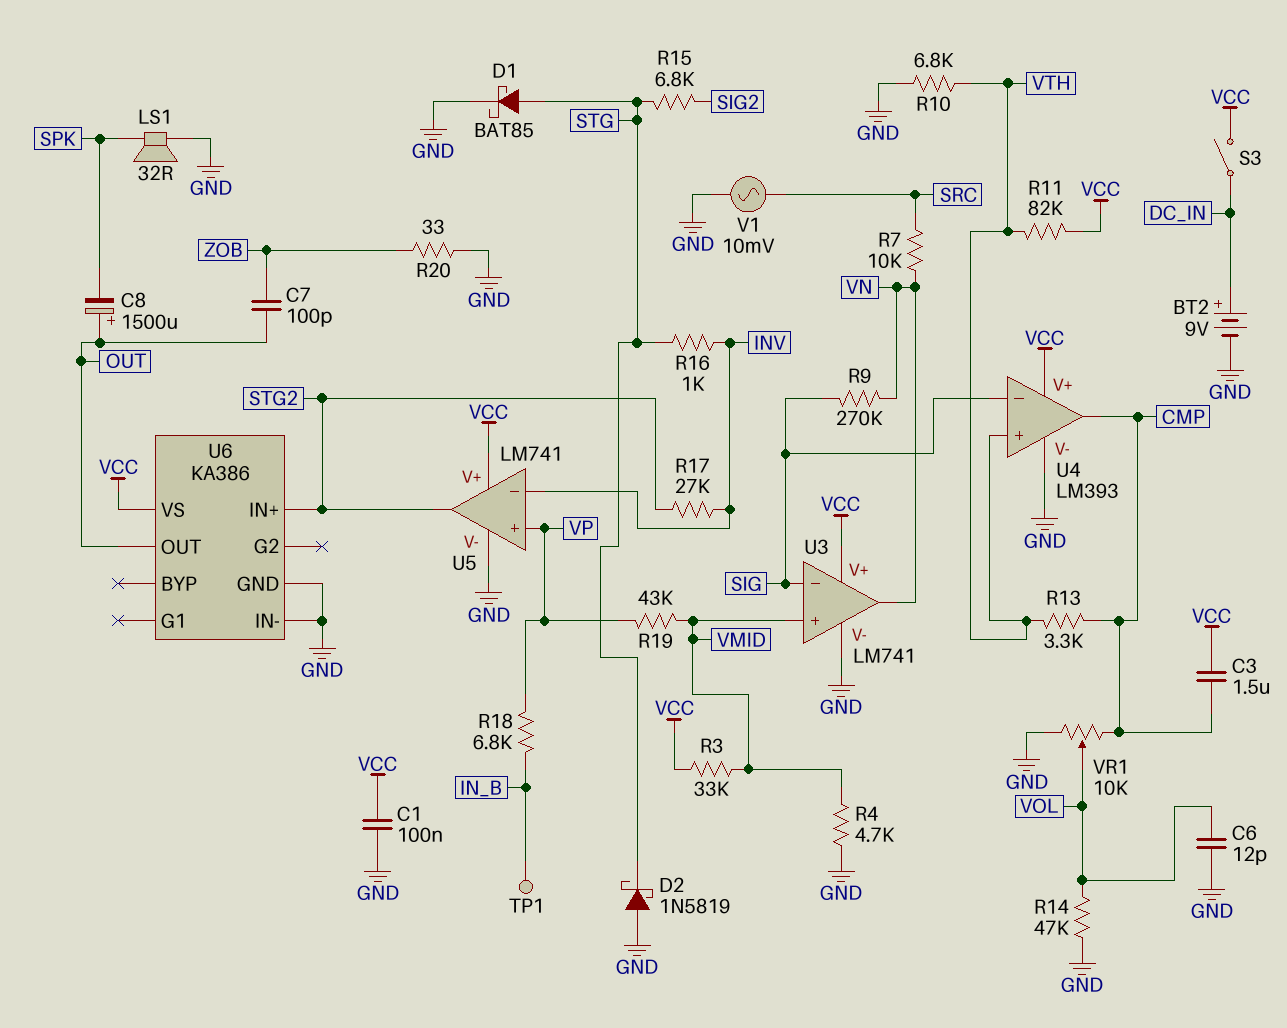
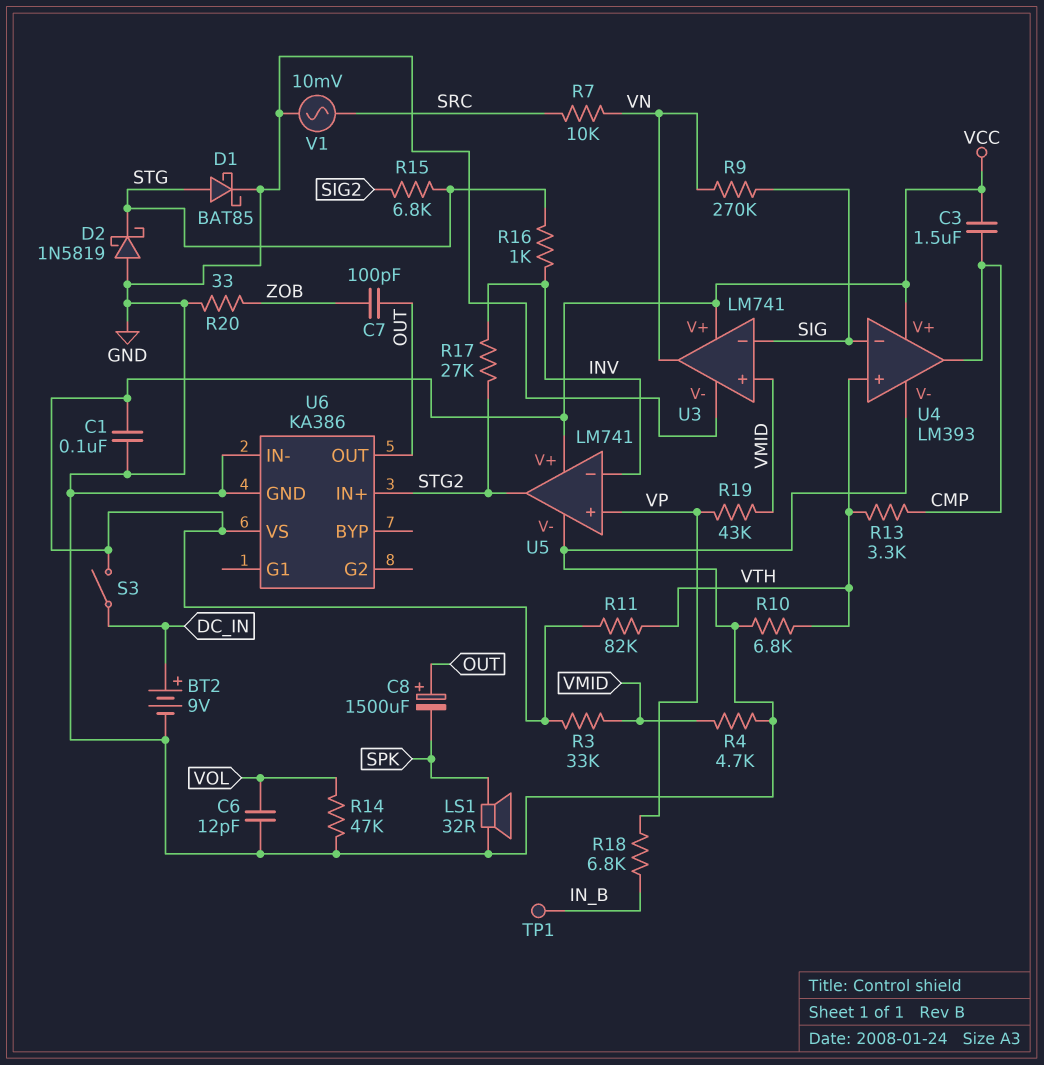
VR1: 10k (CMP, GND, wiper VOL) -> none

